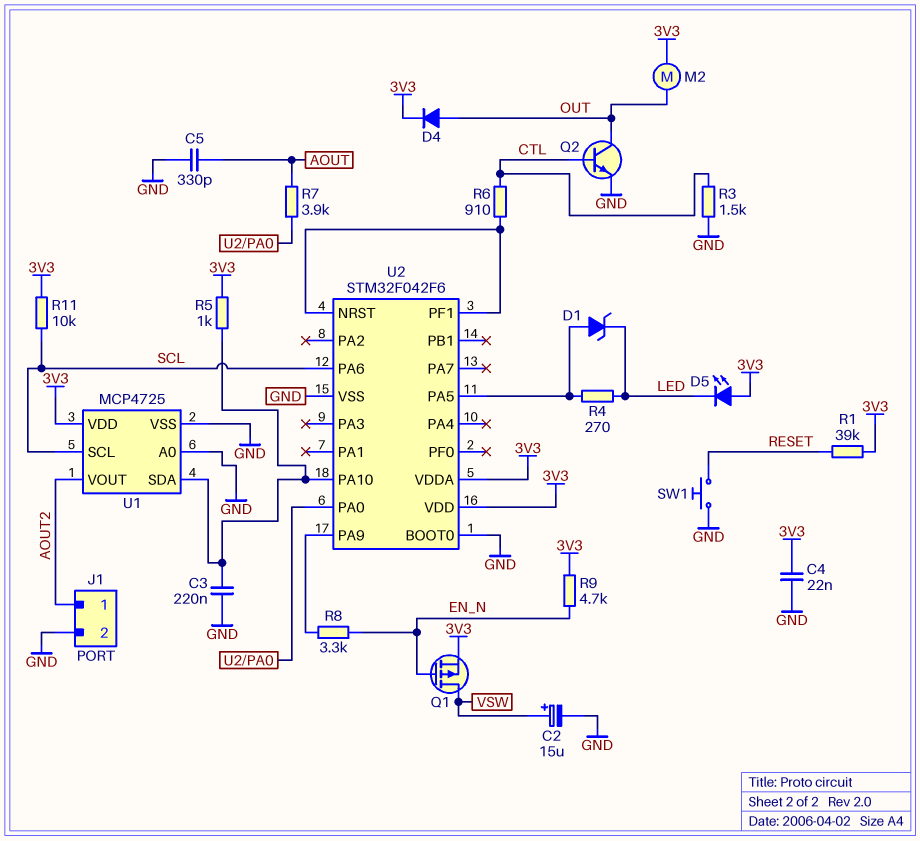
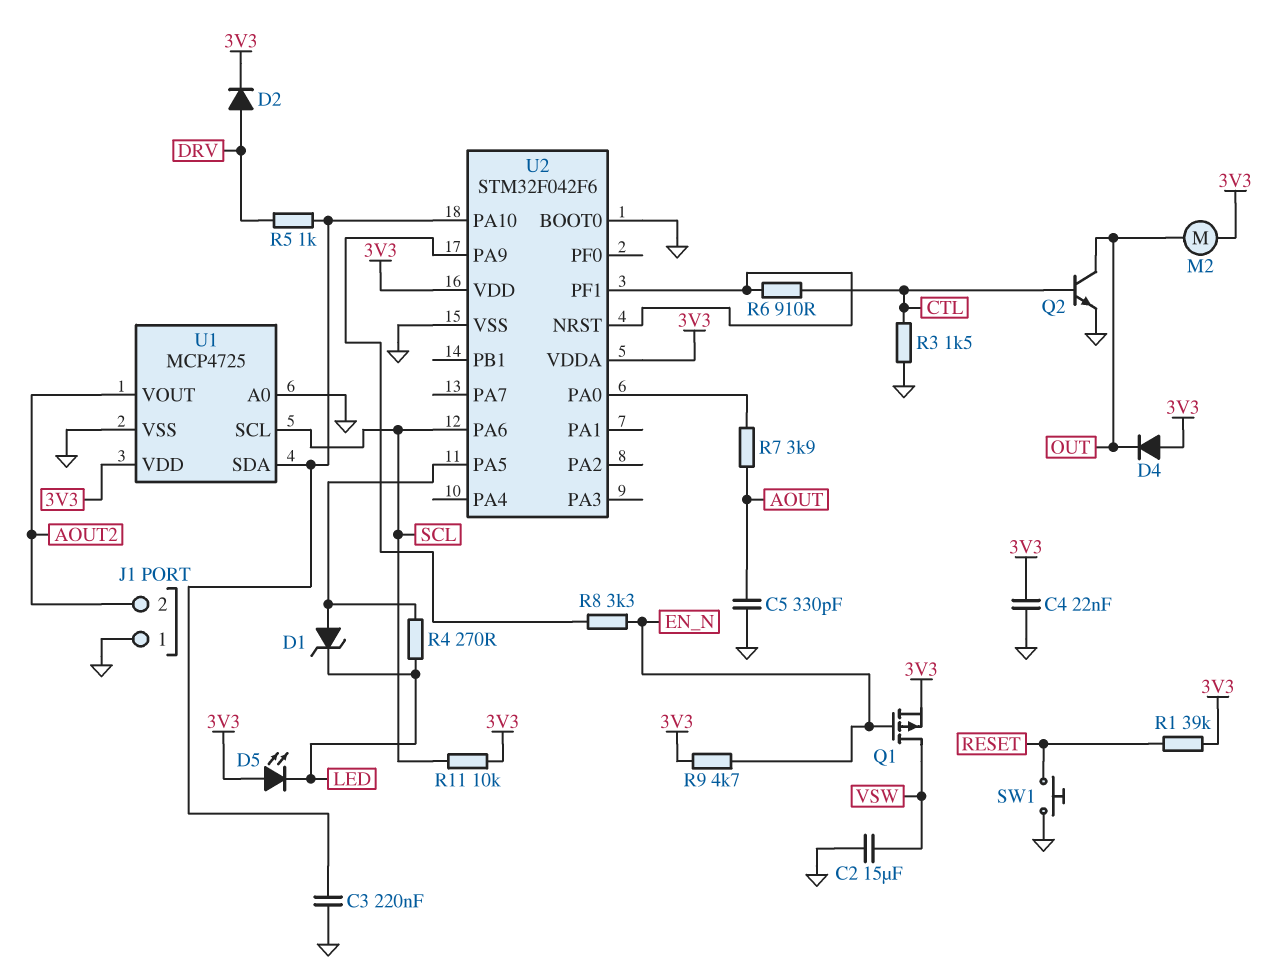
C2: 15uF (plus VSW, minus GND) -> 15uF (GND, VSW)
D2: none -> diode (A DRV, K 3V3)
D4: diode (A OUT, K 3V3) -> diode (A 3V3, K OUT)
J1 pin 1: AOUT2 -> GND
J1 pin 2: GND -> AOUT2
R5: 1k (3V3, U1/SDA) -> 1k (DRV, U1/SDA)

